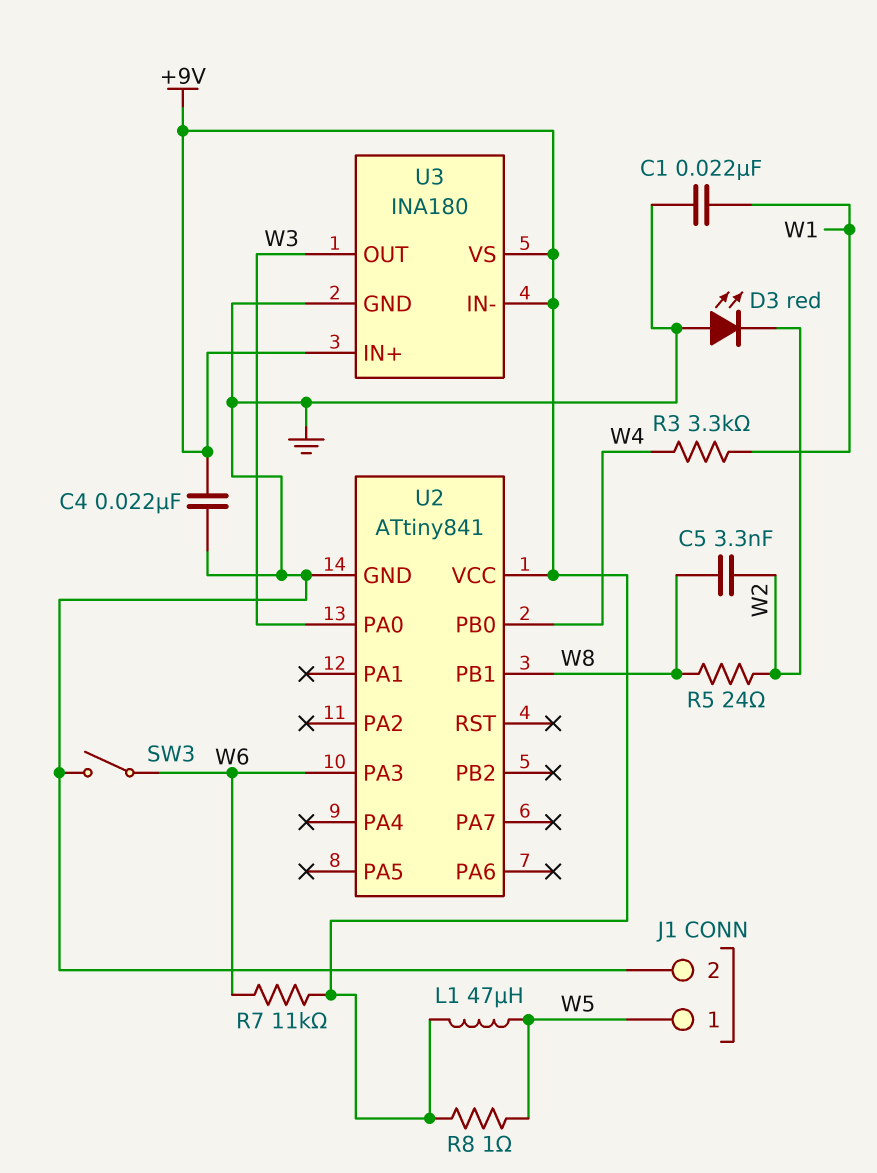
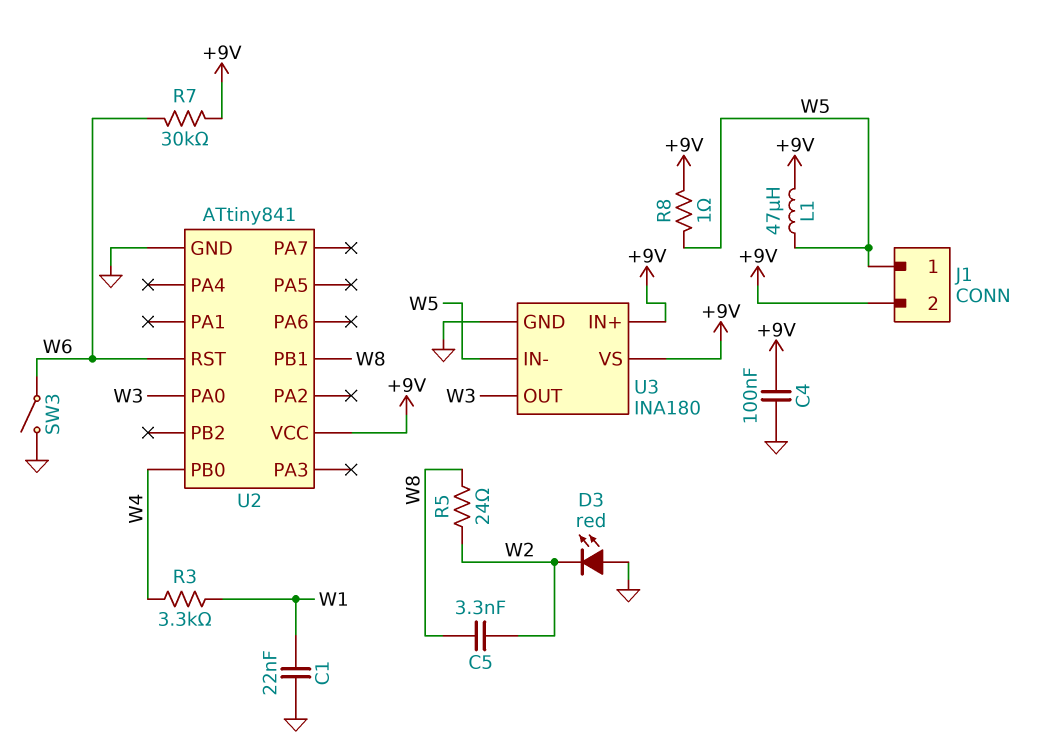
C4: 22nF (+9V, GND) -> 100nF (+9V, GND)
J1 pin 2: GND -> +9V
R7: 11k (+9V, W6) -> 30k (+9V, W6)
U2 pin PA3: W6 -> none
U2 pin RST: none -> W6
U3 pin IN-: +9V -> W5

